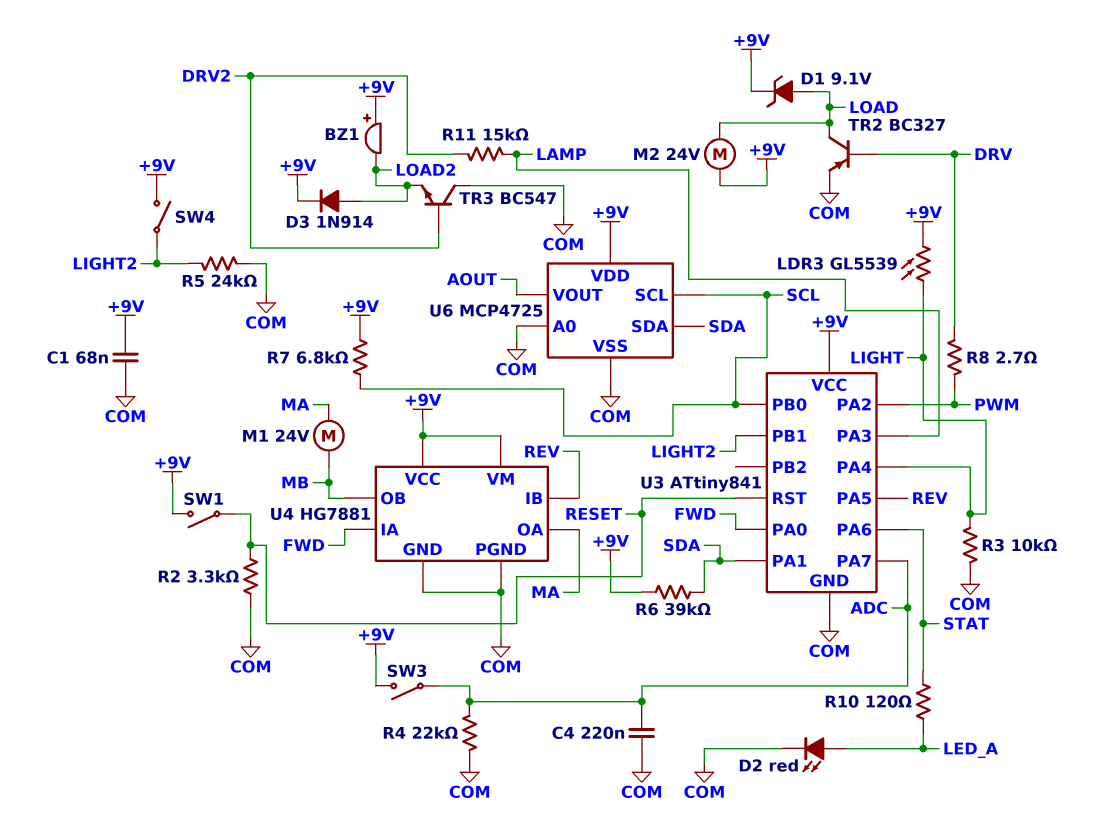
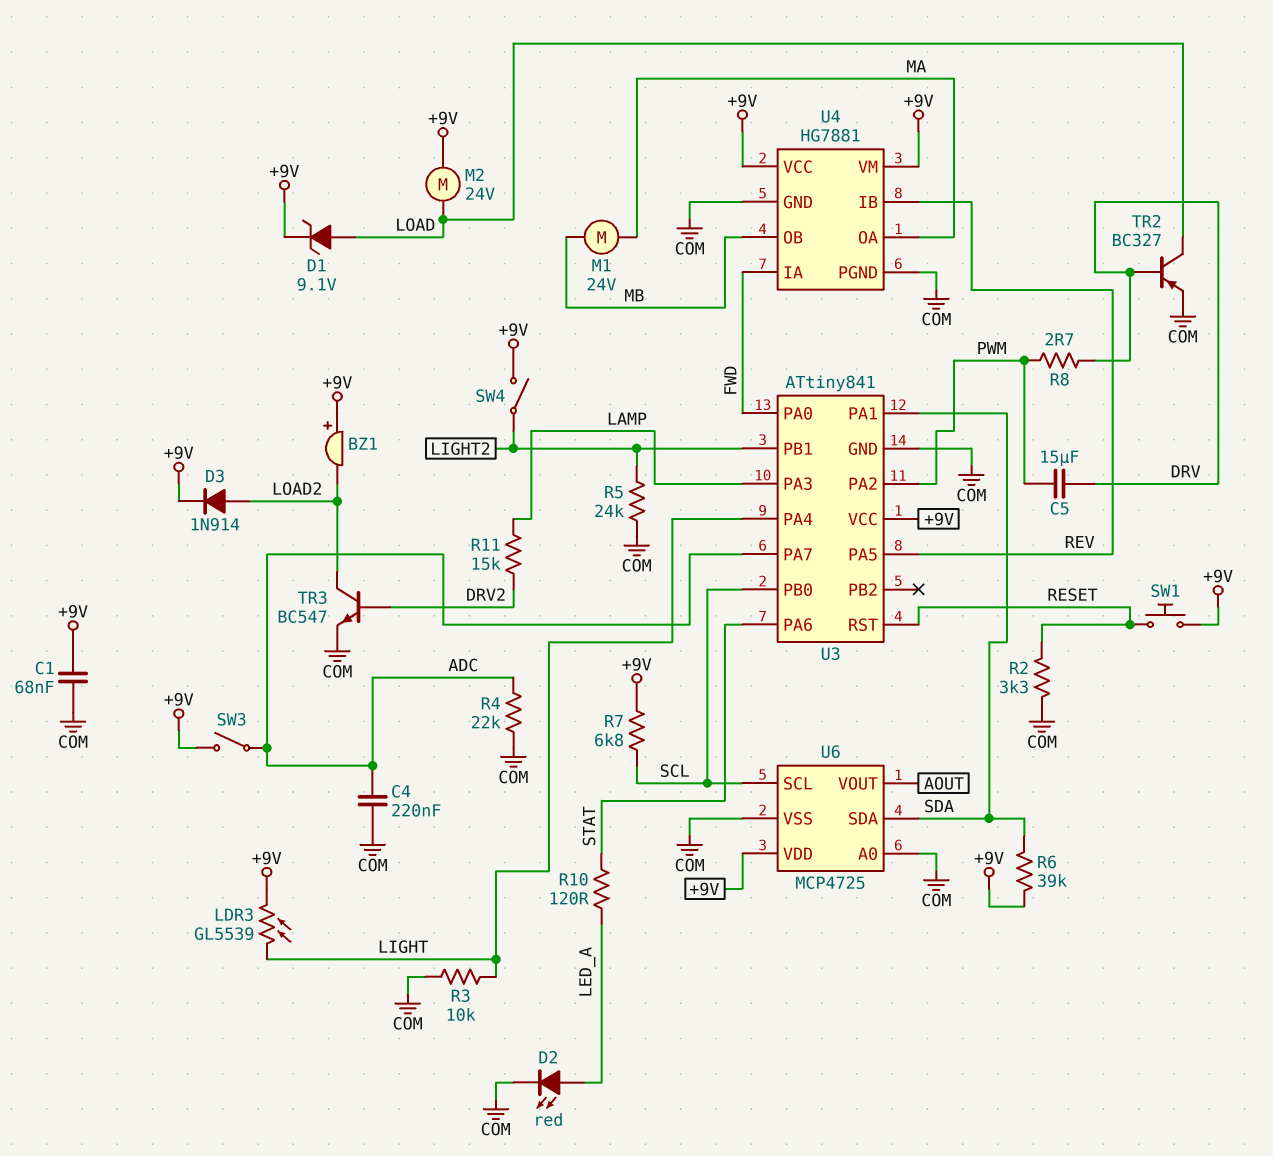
C5: none -> 15uF (DRV, PWM)
SW1: switch (+9V, RESET) -> button (+9V, RESET)
TR3: NPN BC547 (B DRV2, C COM, E LOAD2) -> NPN BC547 (B DRV2, C LOAD2, E COM)

